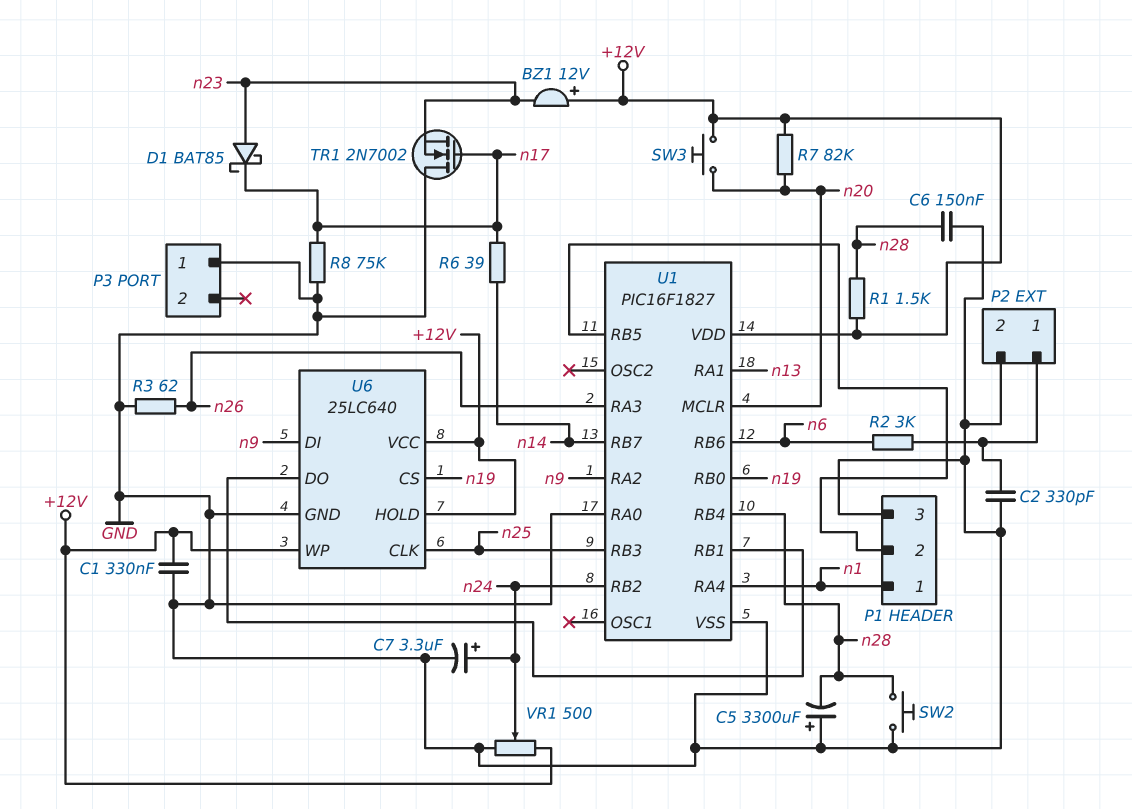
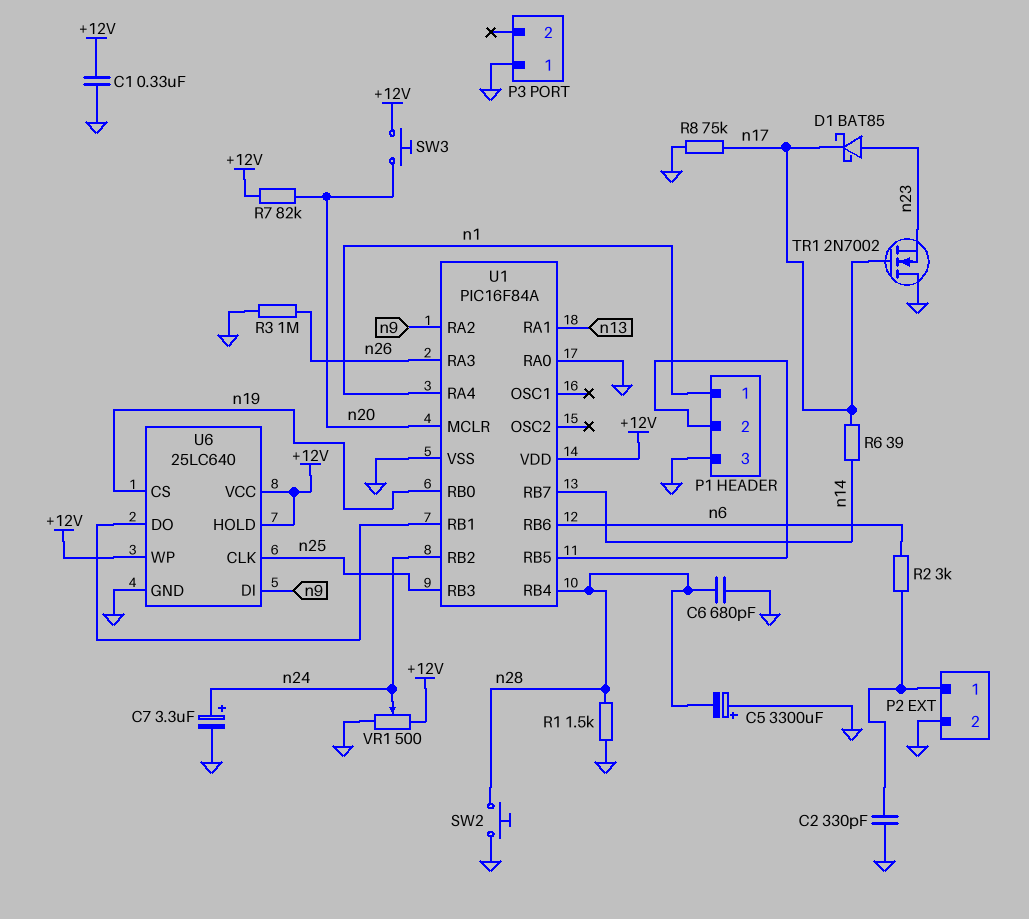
BZ1: buzzer 12V (plus +12V, minus n23) -> none
C6: 150nF (GND, n28) -> 680pF (GND, n28)
R1: 1.5k (+12V, n28) -> 1.5k (GND, n28)
R3: 62 (GND, n26) -> 1M (GND, n26)
U1: PIC16F1827 -> PIC16F84A

